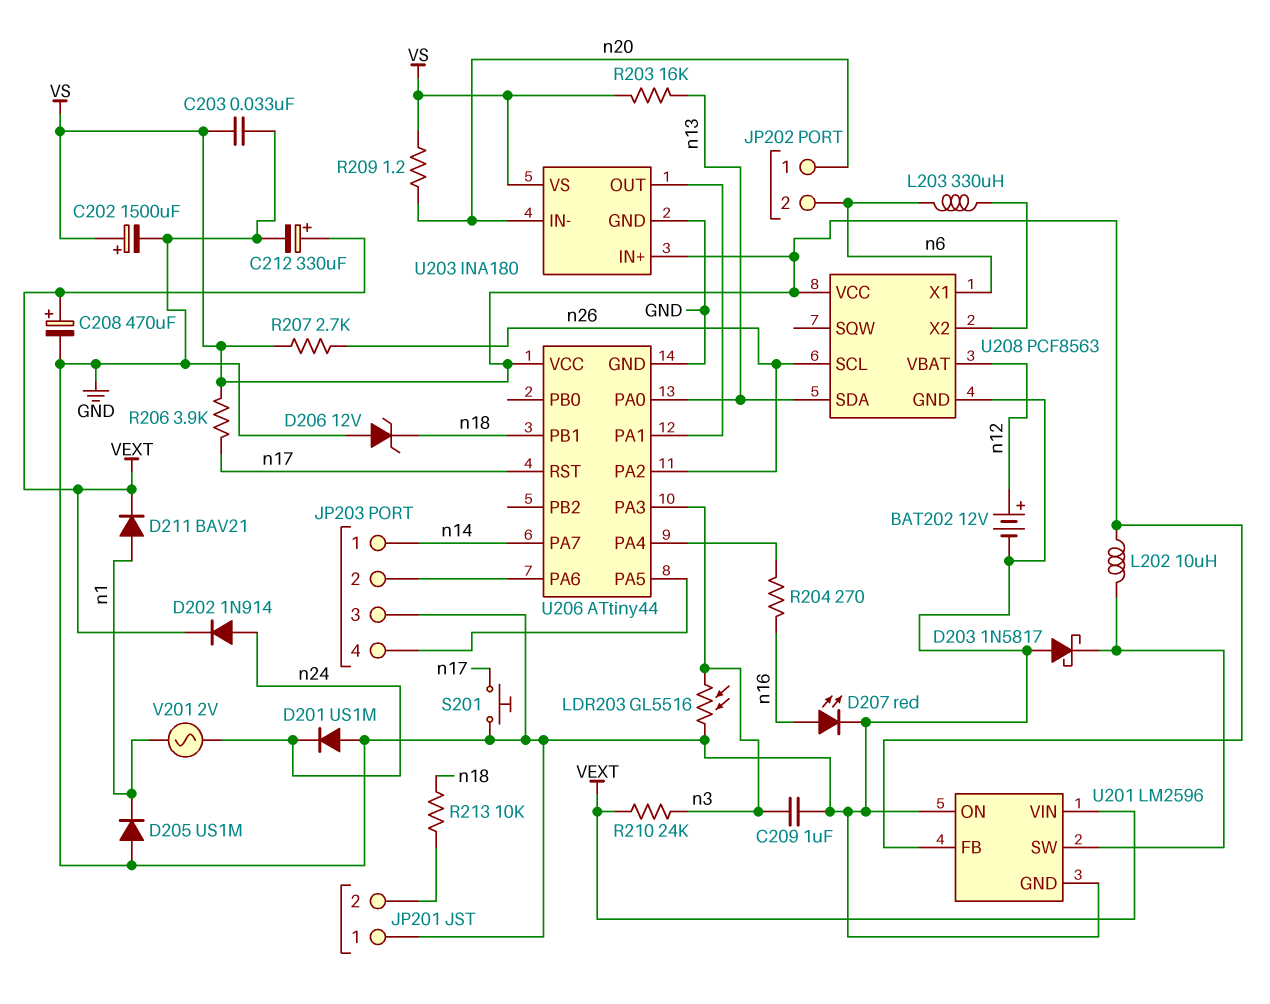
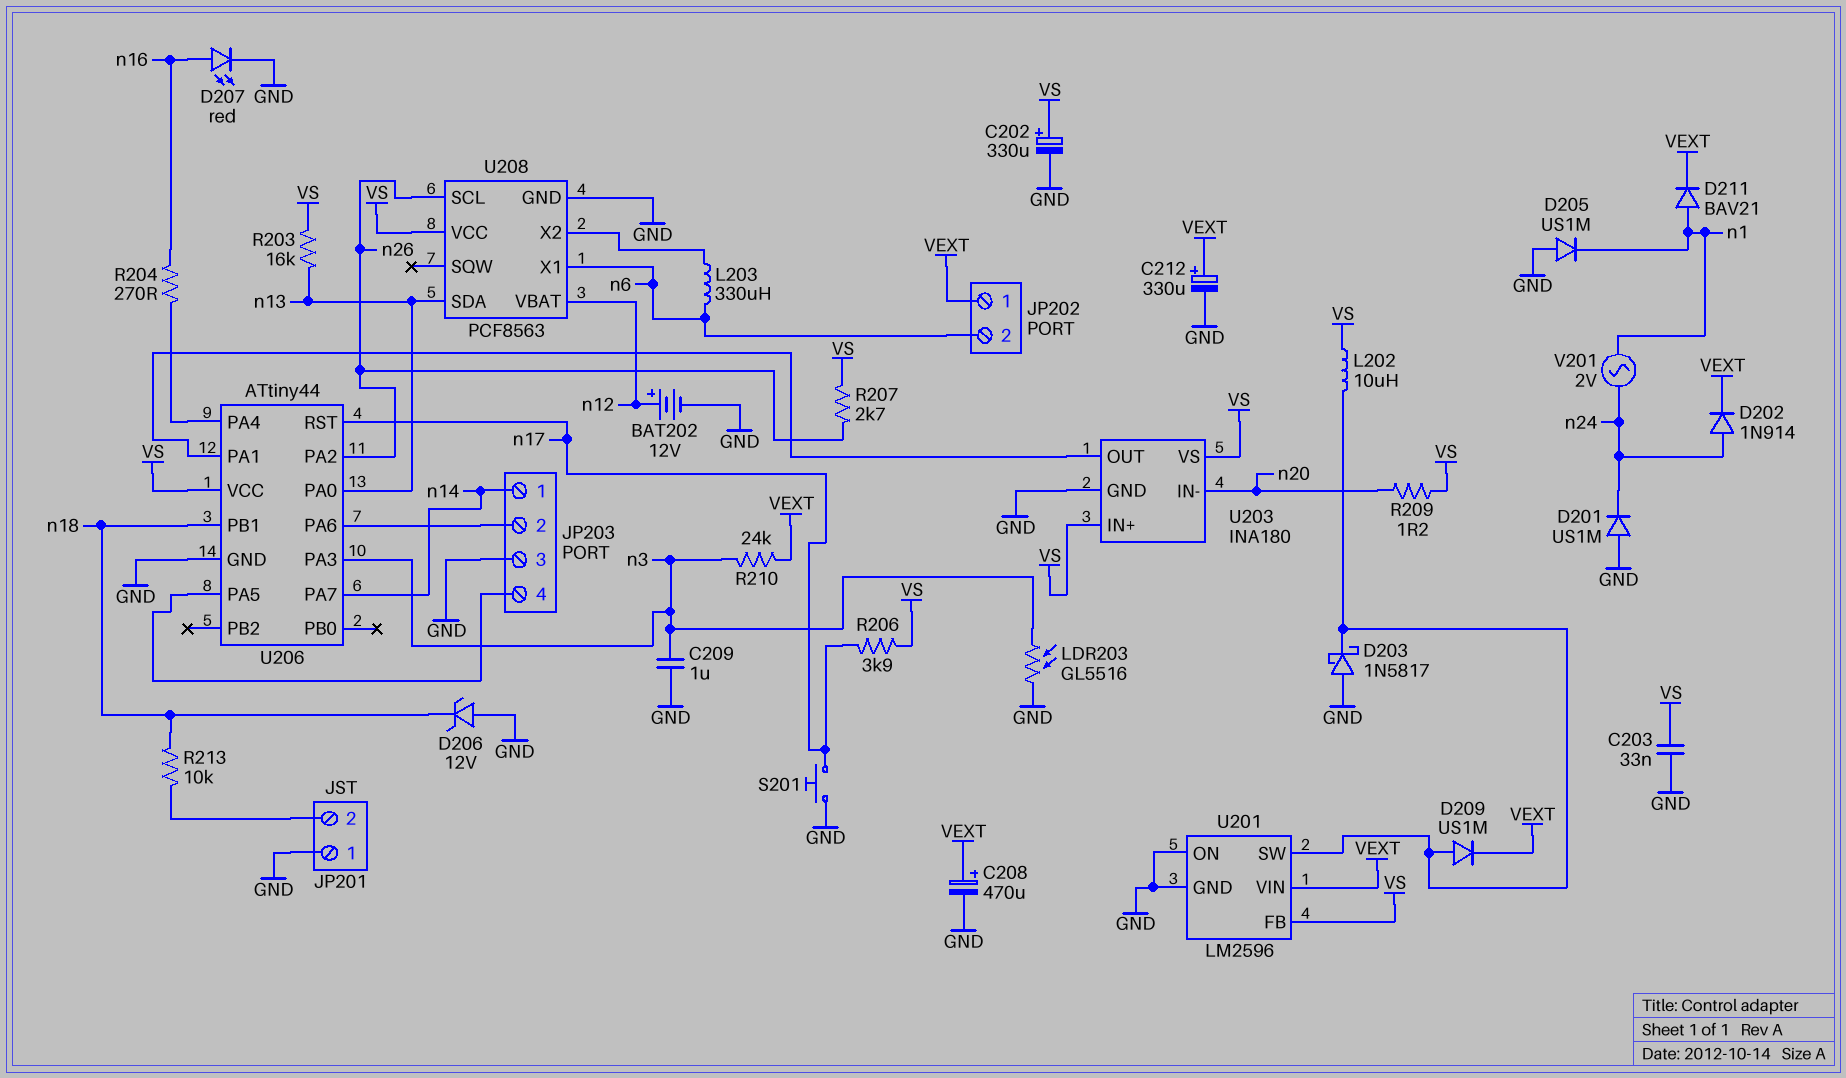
C202: 1500uF (plus VS, minus GND) -> 330uF (plus VS, minus GND)
D209: none -> diode US1M (A U201/SW, K VEXT)
JP202 pin 1: n20 -> VEXT

